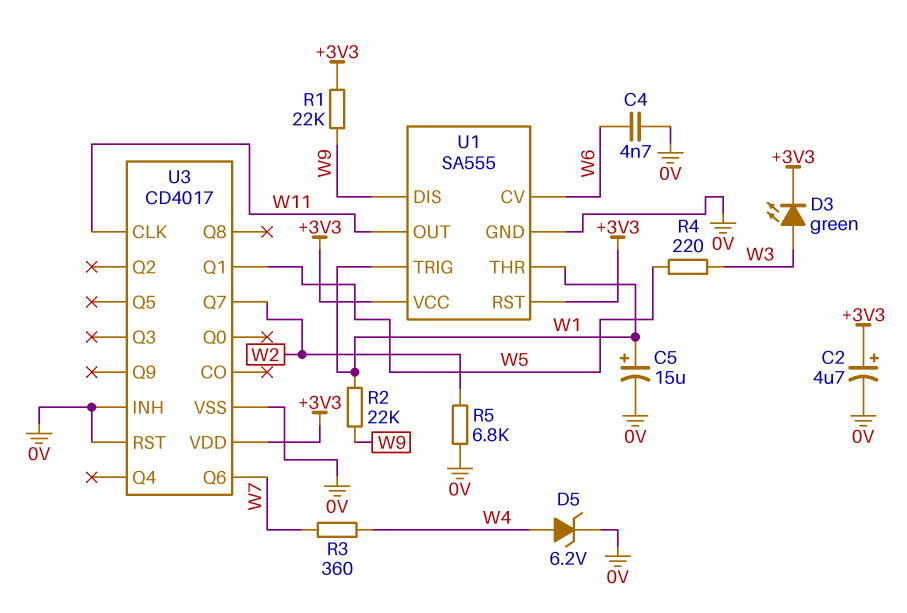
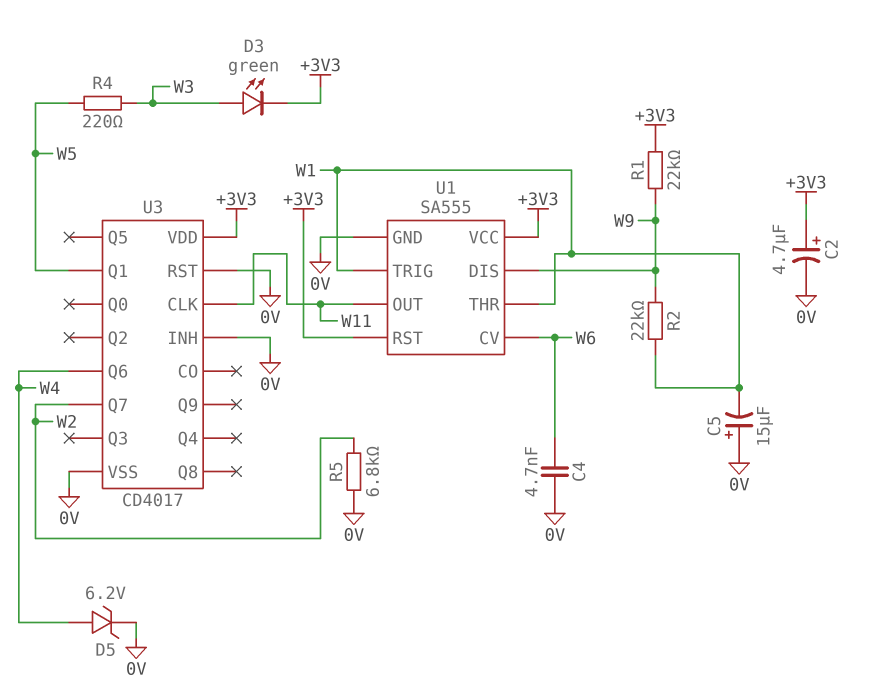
C5: 15uF (plus W1, minus 0V) -> 15uF (plus 0V, minus W1)
R3: 360 (W4, W7) -> none
U3 pin Q6: W7 -> W4

